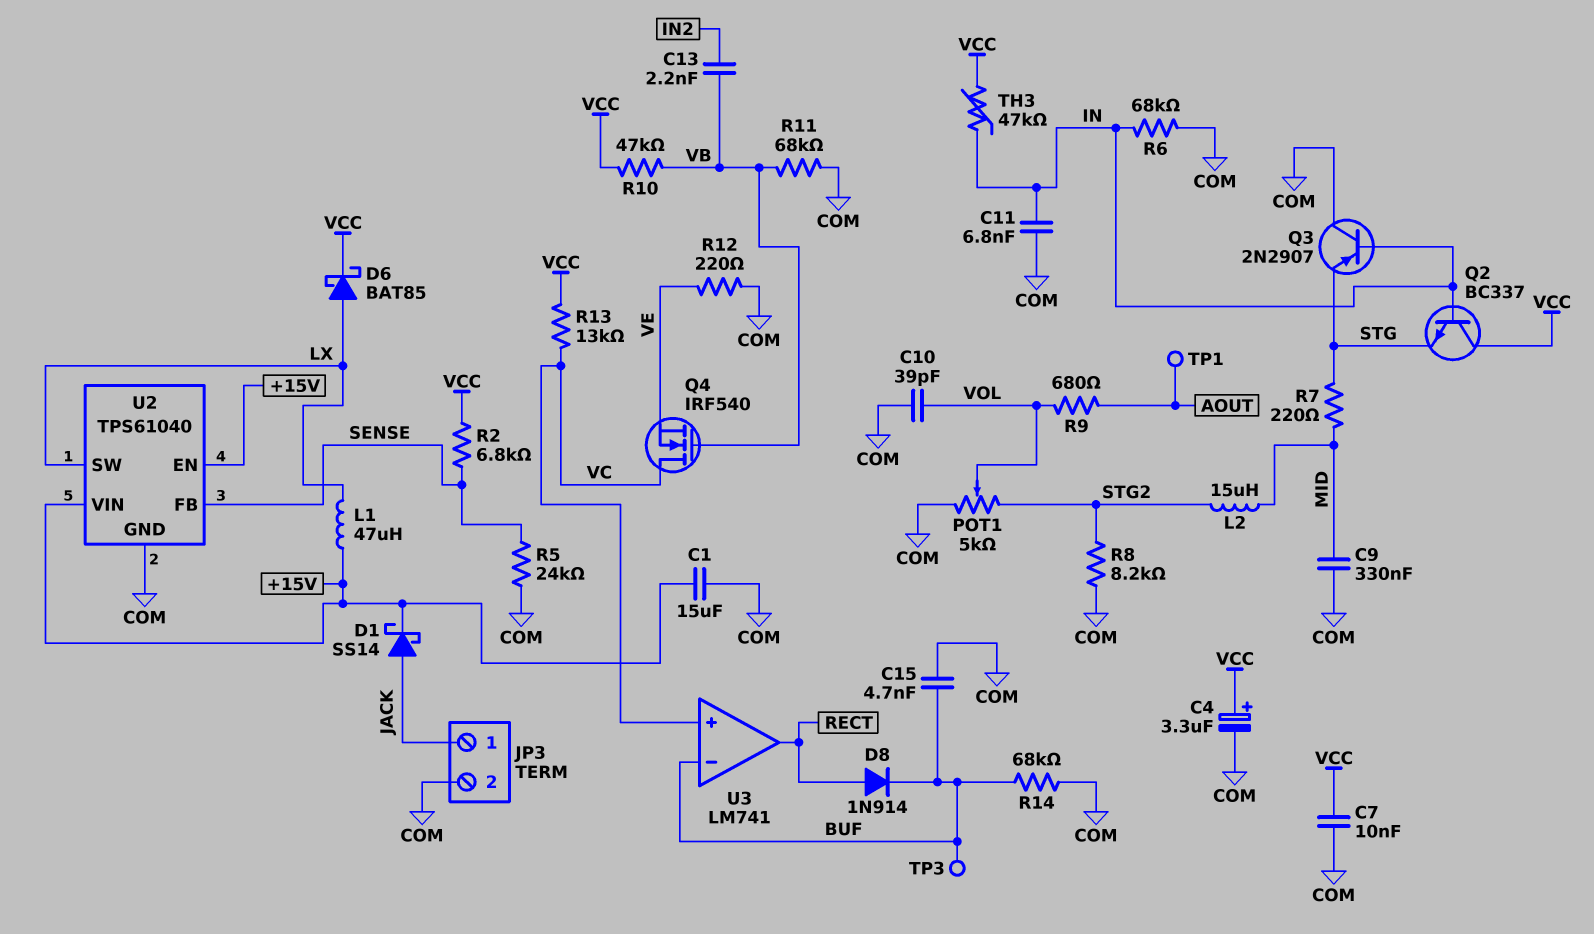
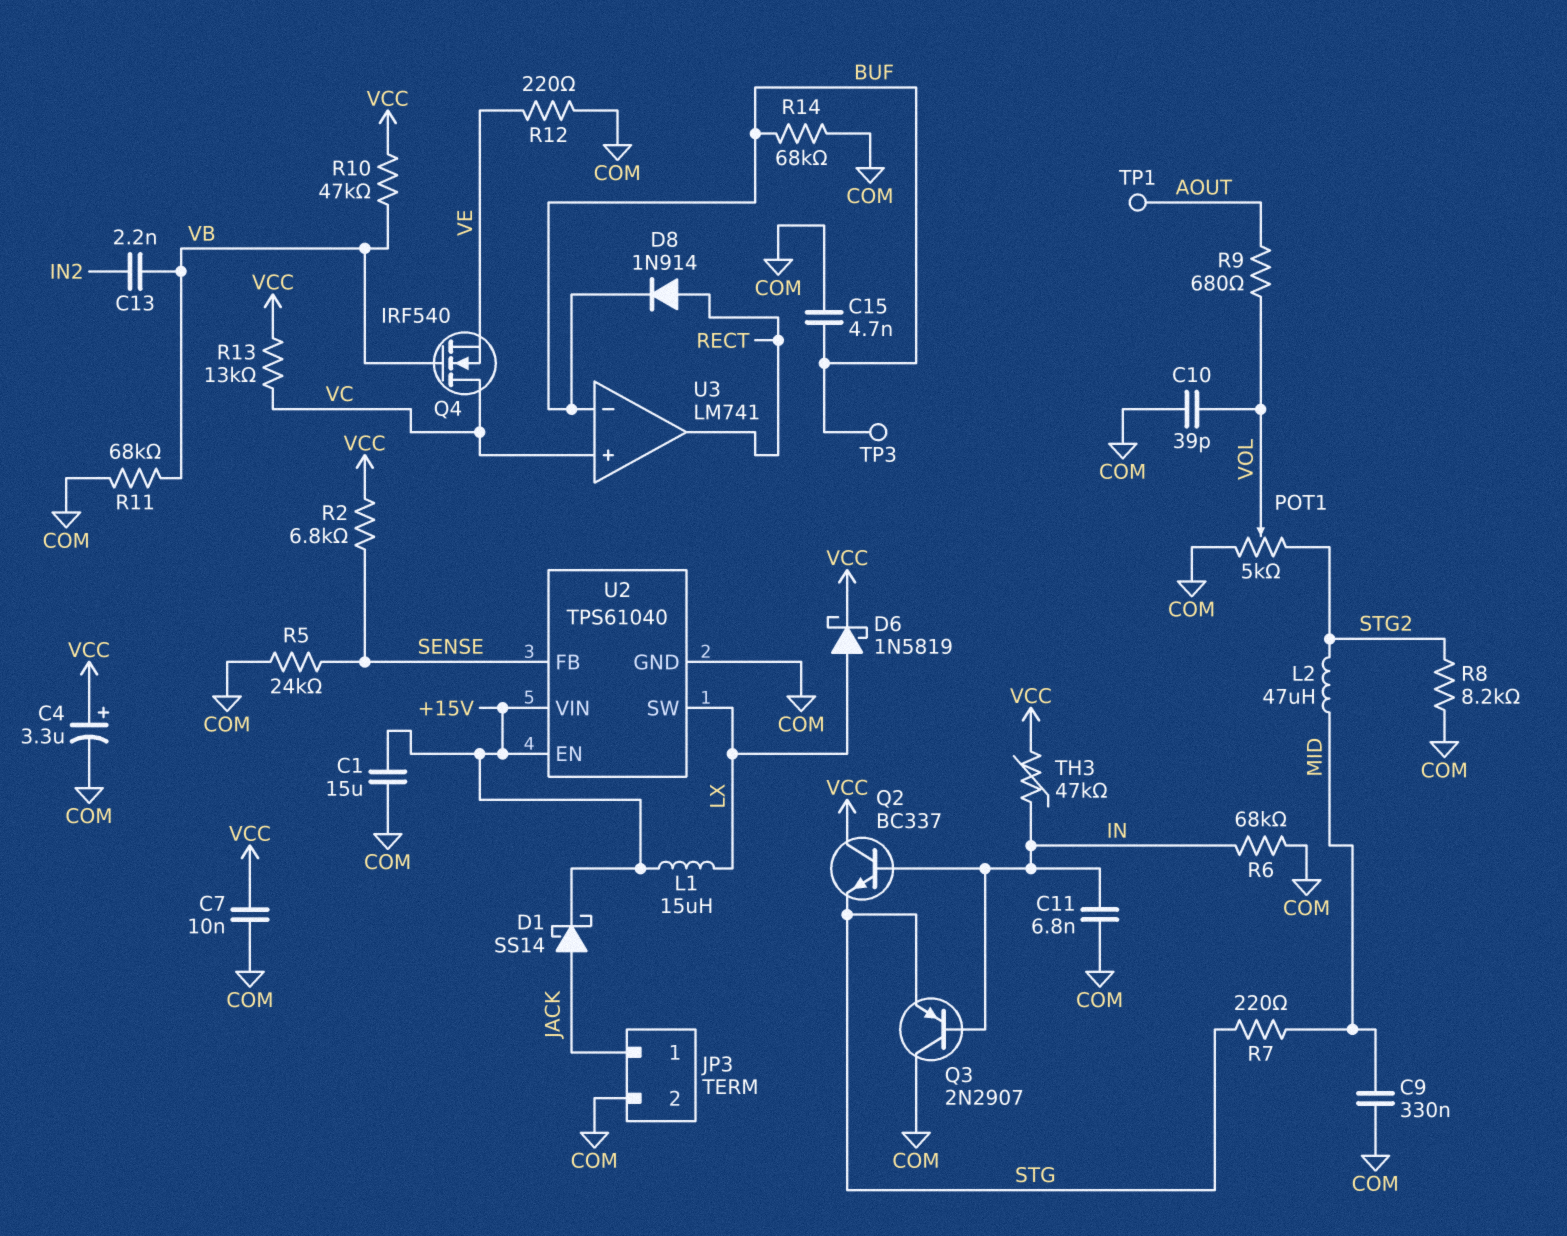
D6: schottky BAT85 (A LX, K VCC) -> schottky 1N5819 (A LX, K VCC)
L1: 47uH (+15V, LX) -> 15uH (+15V, LX)
L2: 15uH (MID, STG2) -> 47uH (MID, STG2)

